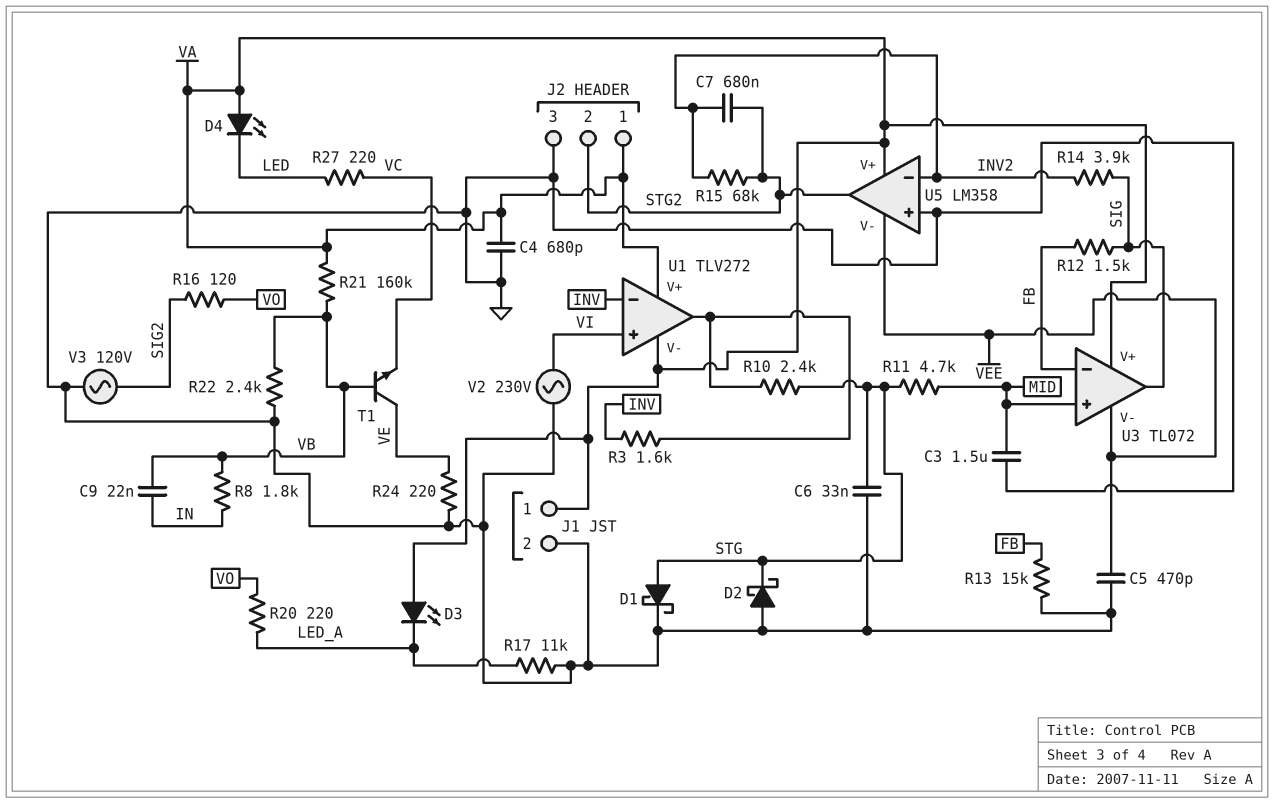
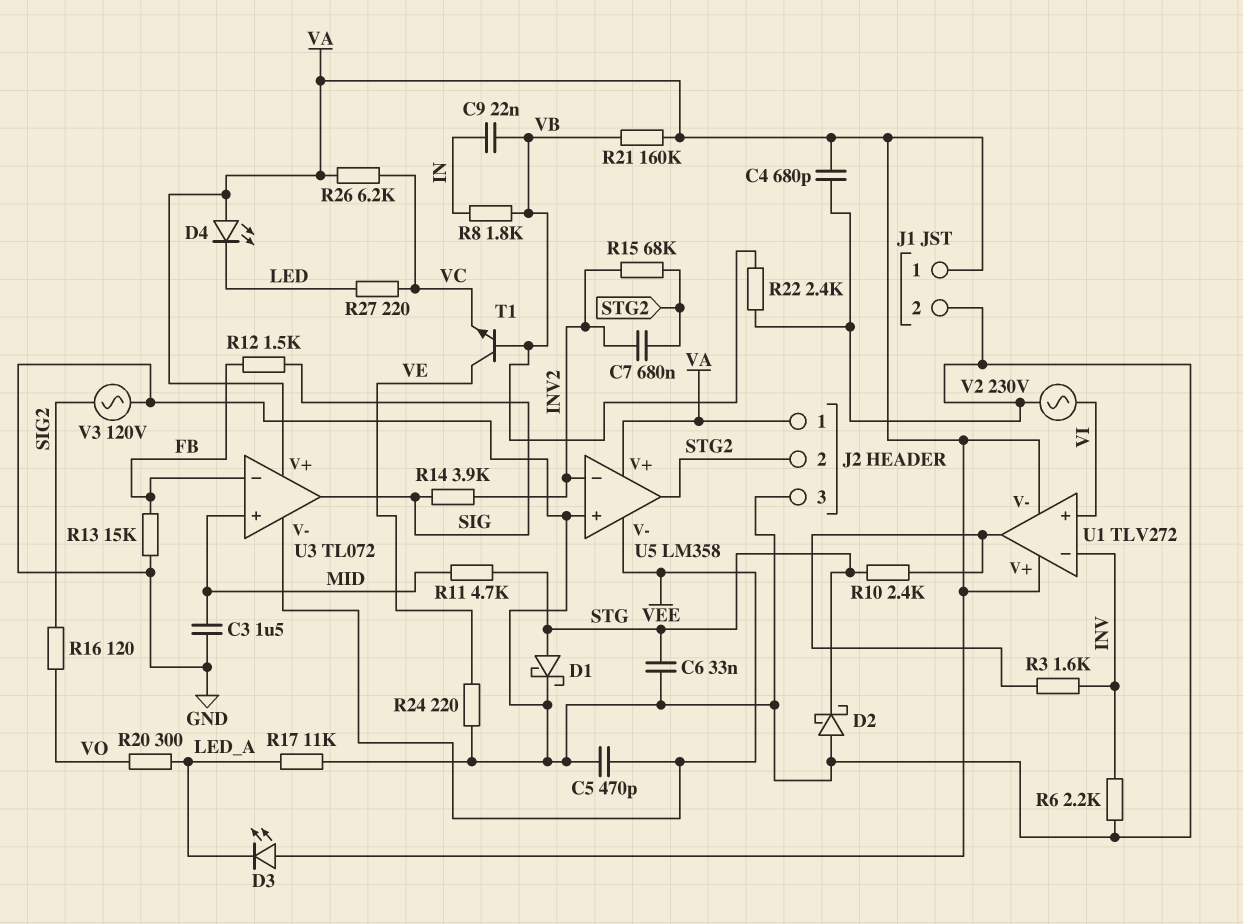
R6: none -> 2.2k (GND, INV)
R20: 220 (LED_A, VO) -> 300 (LED_A, VO)
R26: none -> 6.2k (VA, VC)

